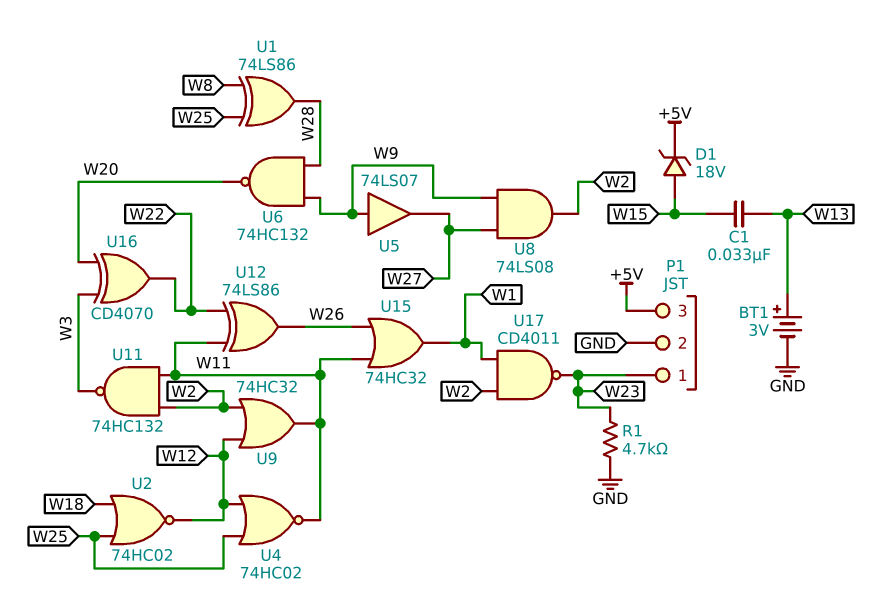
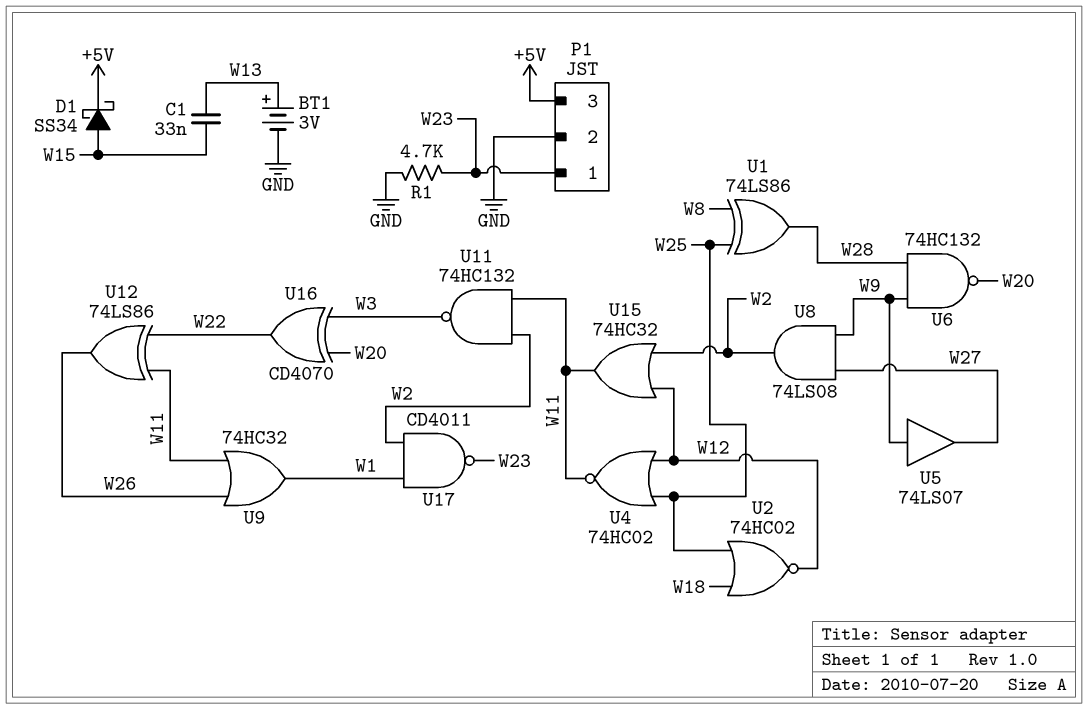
D1: zener 18V (A W15, K +5V) -> schottky SS34 (A W15, K +5V)
U9: OR 74HC32 (in W2, in W12, out W11) -> OR 74HC32 (in W11, in W26, out W1)
U15: OR 74HC32 (in W11, in W26, out W1) -> OR 74HC32 (in W2, in W12, out W11)

